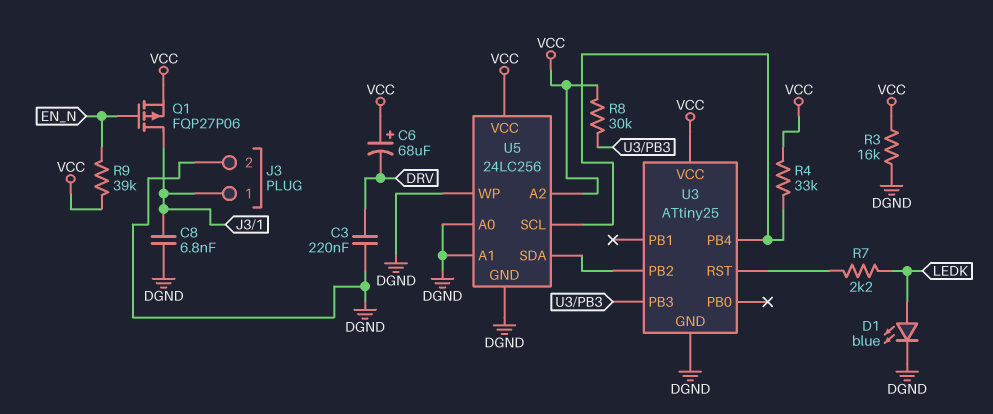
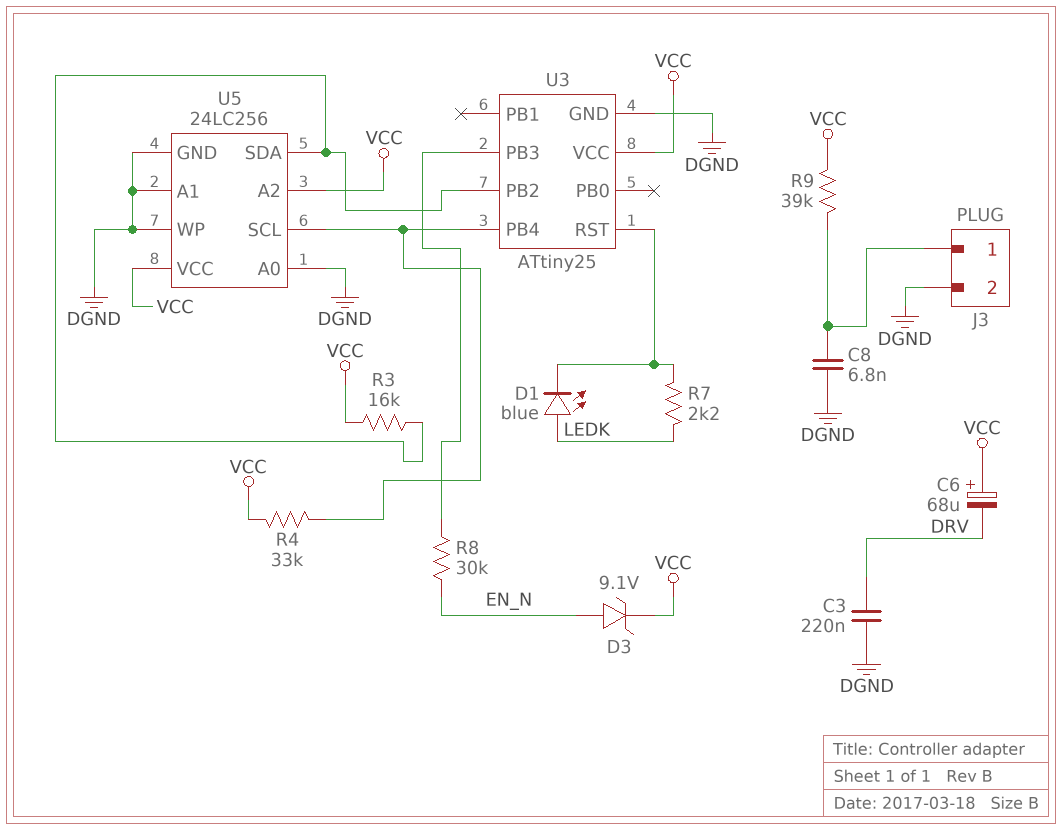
D1: LED blue (A LEDK, K DGND) -> LED blue (A LEDK, K U3/RST)
D3: none -> zener 9.1V (A EN_N, K VCC)
Q1: PMOS FQP27P06 (G EN_N, D J3/1, S VCC) -> none
R3: 16k (DGND, VCC) -> 16k (U3/PB2, VCC)
R8: 30k (U3/PB3, VCC) -> 30k (EN_N, U3/PB3)
R9: 39k (EN_N, VCC) -> 39k (J3/1, VCC)

